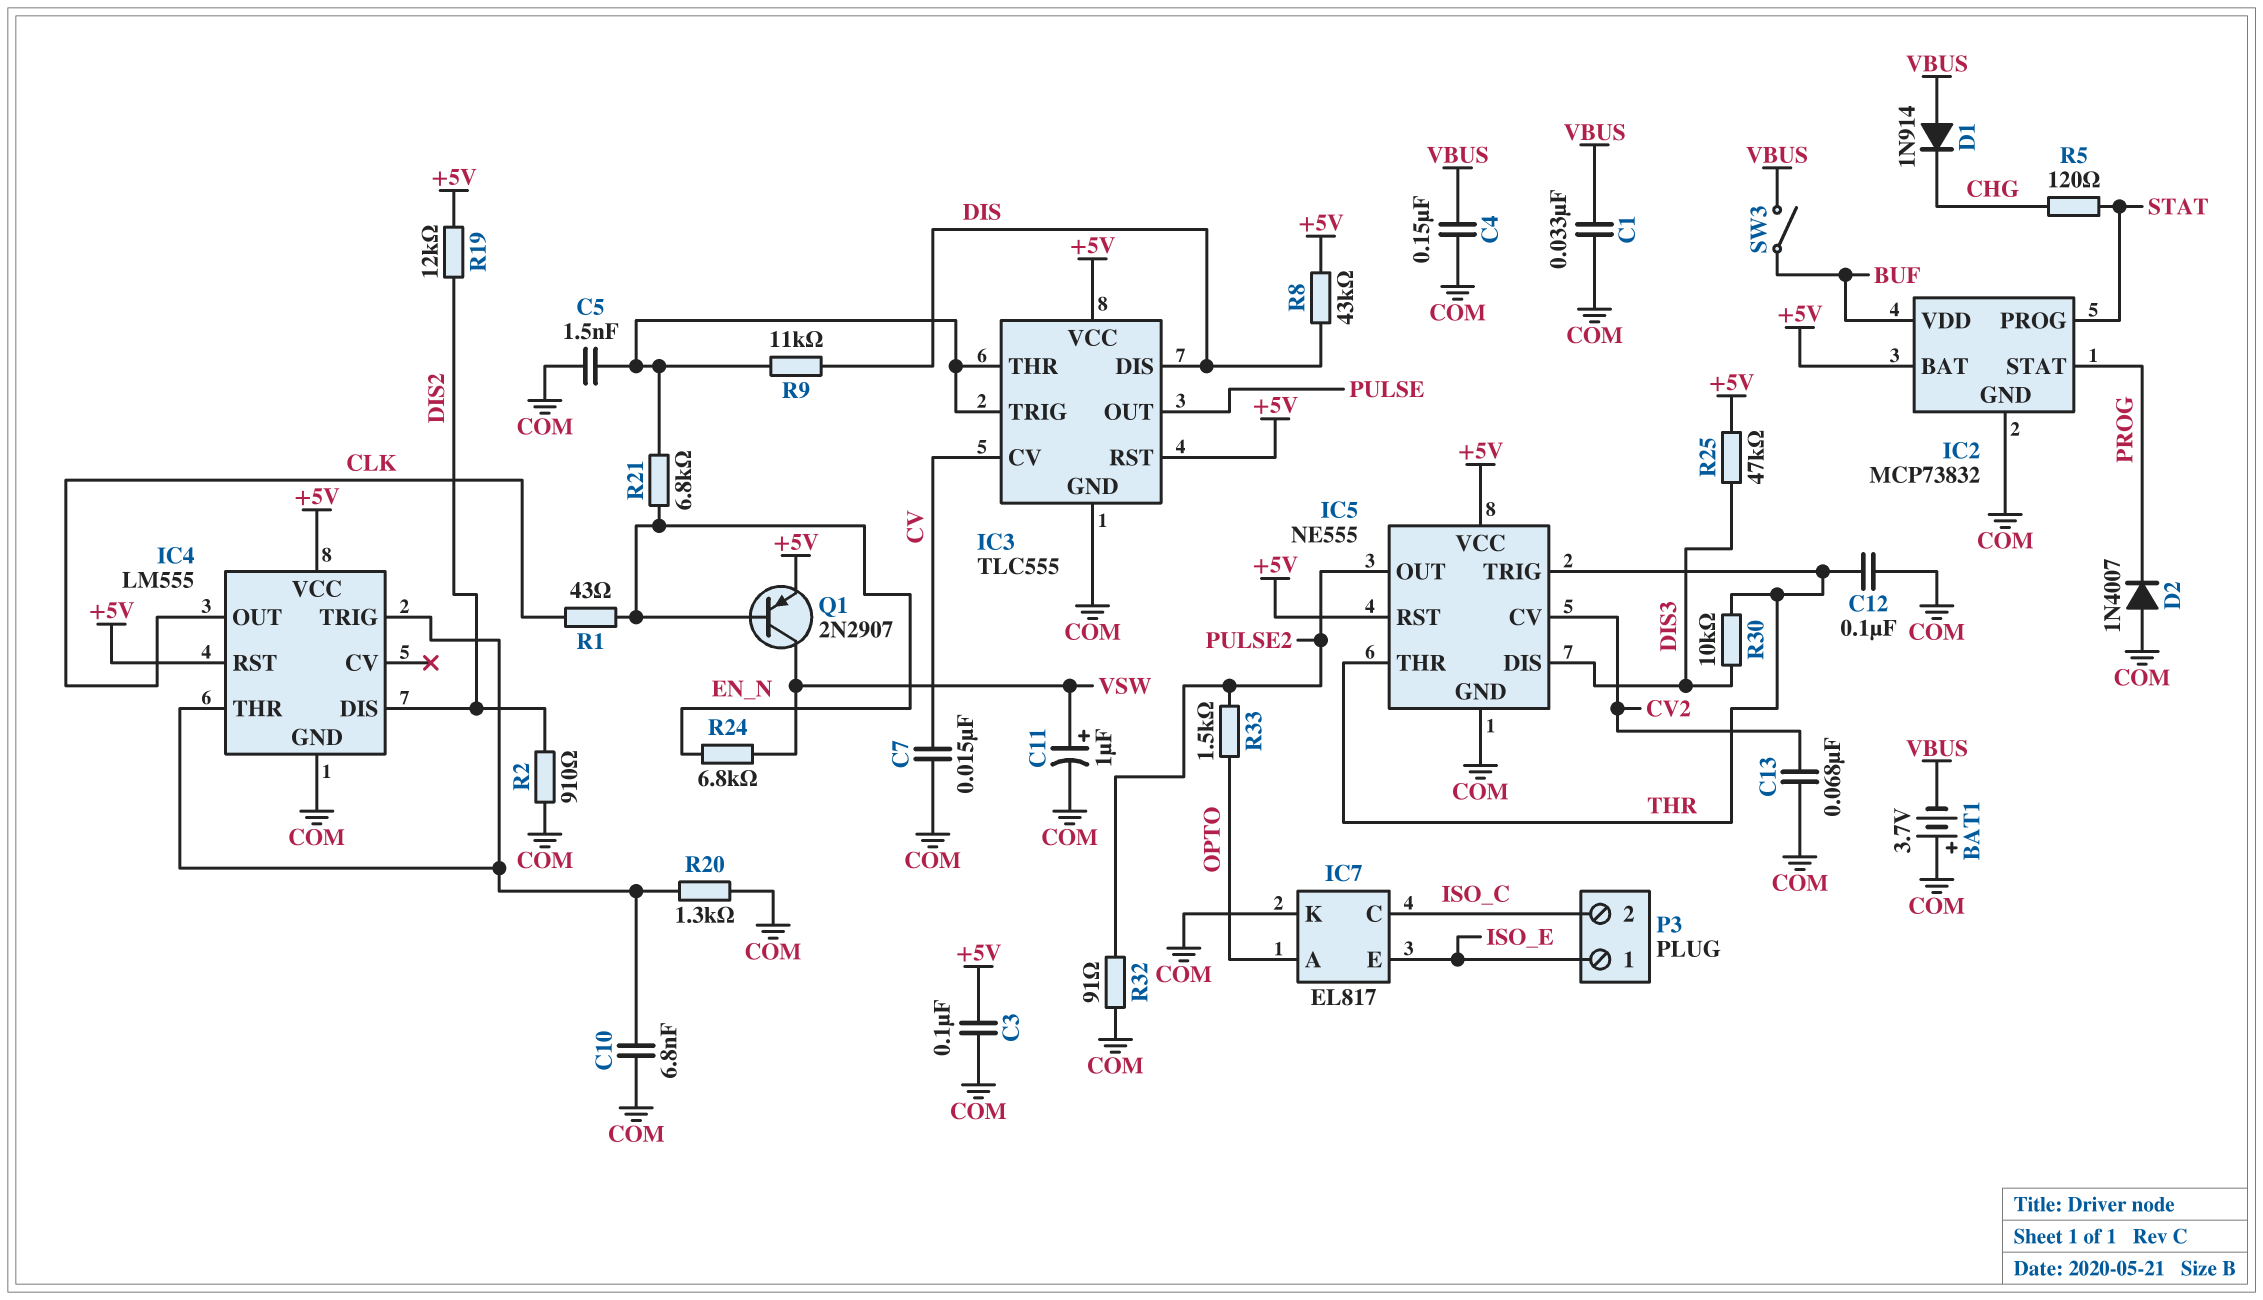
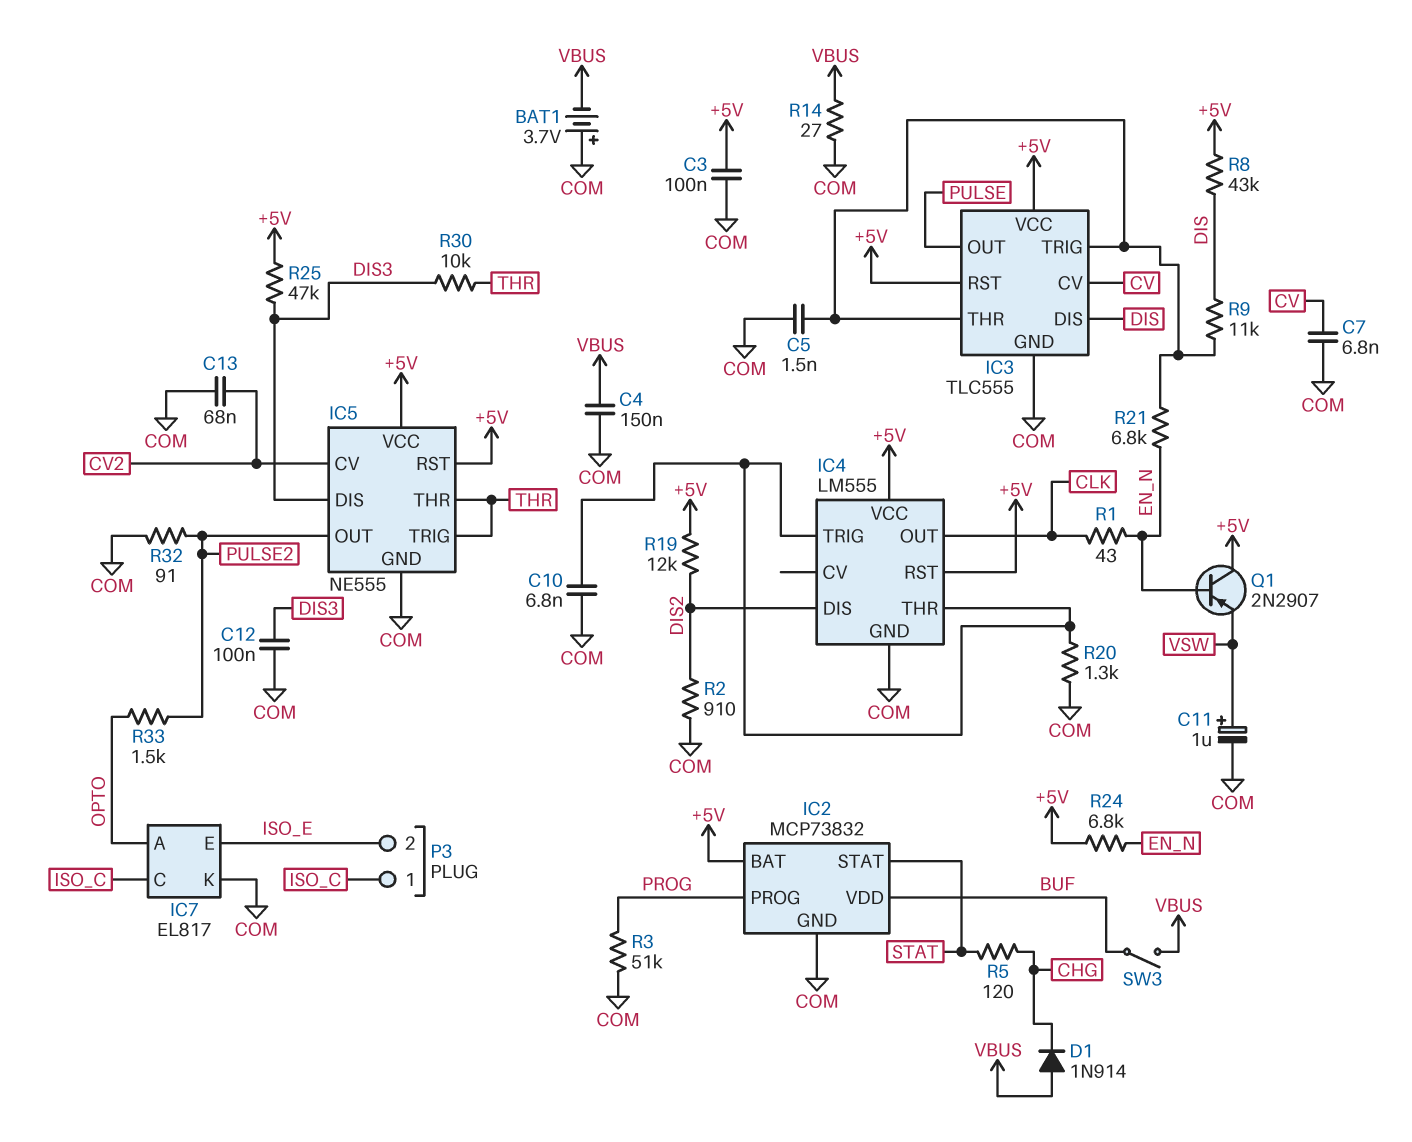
C1: 33nF (COM, VBUS) -> none
C7: 15nF (COM, CV) -> 6.8nF (COM, CV)
C12: 100nF (COM, THR) -> 100nF (COM, DIS3)
D2: diode 1N4007 (A COM, K PROG) -> none
IC2 pin PROG: STAT -> PROG
IC2 pin STAT: PROG -> STAT
P3 pin 1: ISO_E -> ISO_C
P3 pin 2: ISO_C -> ISO_E
Q1: PNP 2N2907 (B EN_N, C VSW, E +5V) -> PNP 2N2907 (B EN_N, C +5V, E VSW)
R3: none -> 51k (COM, PROG)
R14: none -> 27 (COM, VBUS)
R24: 6.8k (EN_N, VSW) -> 6.8k (+5V, EN_N)

